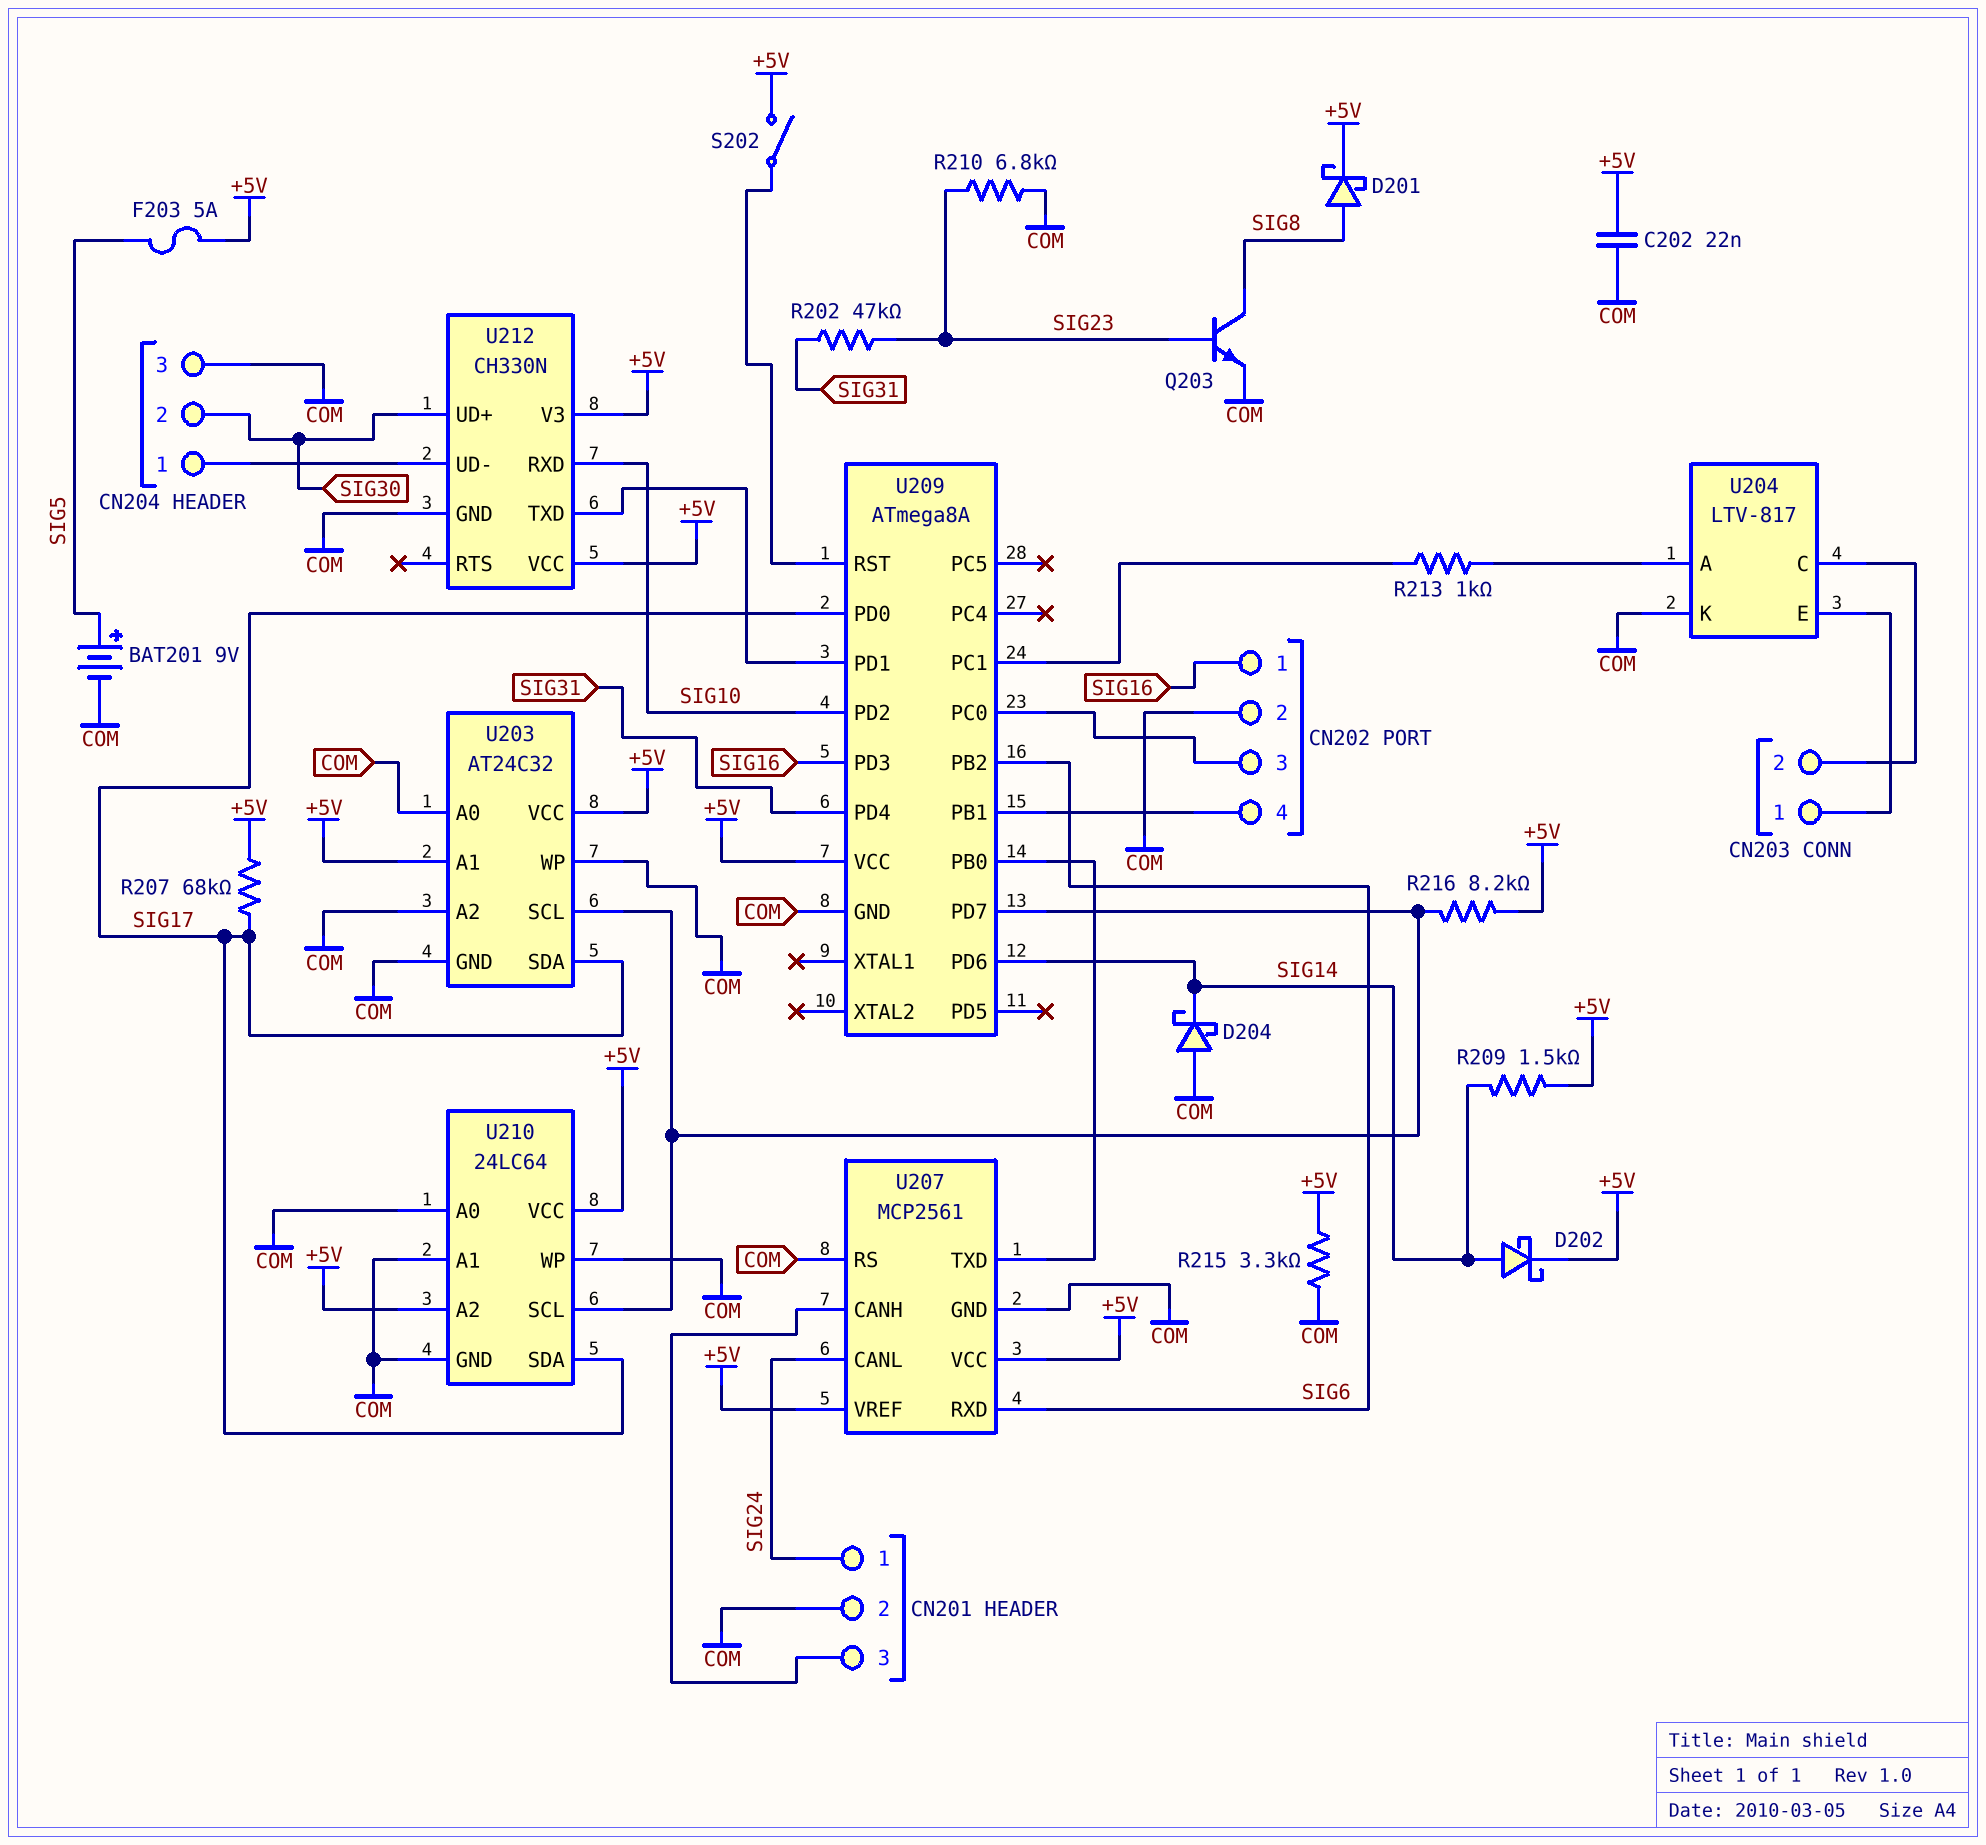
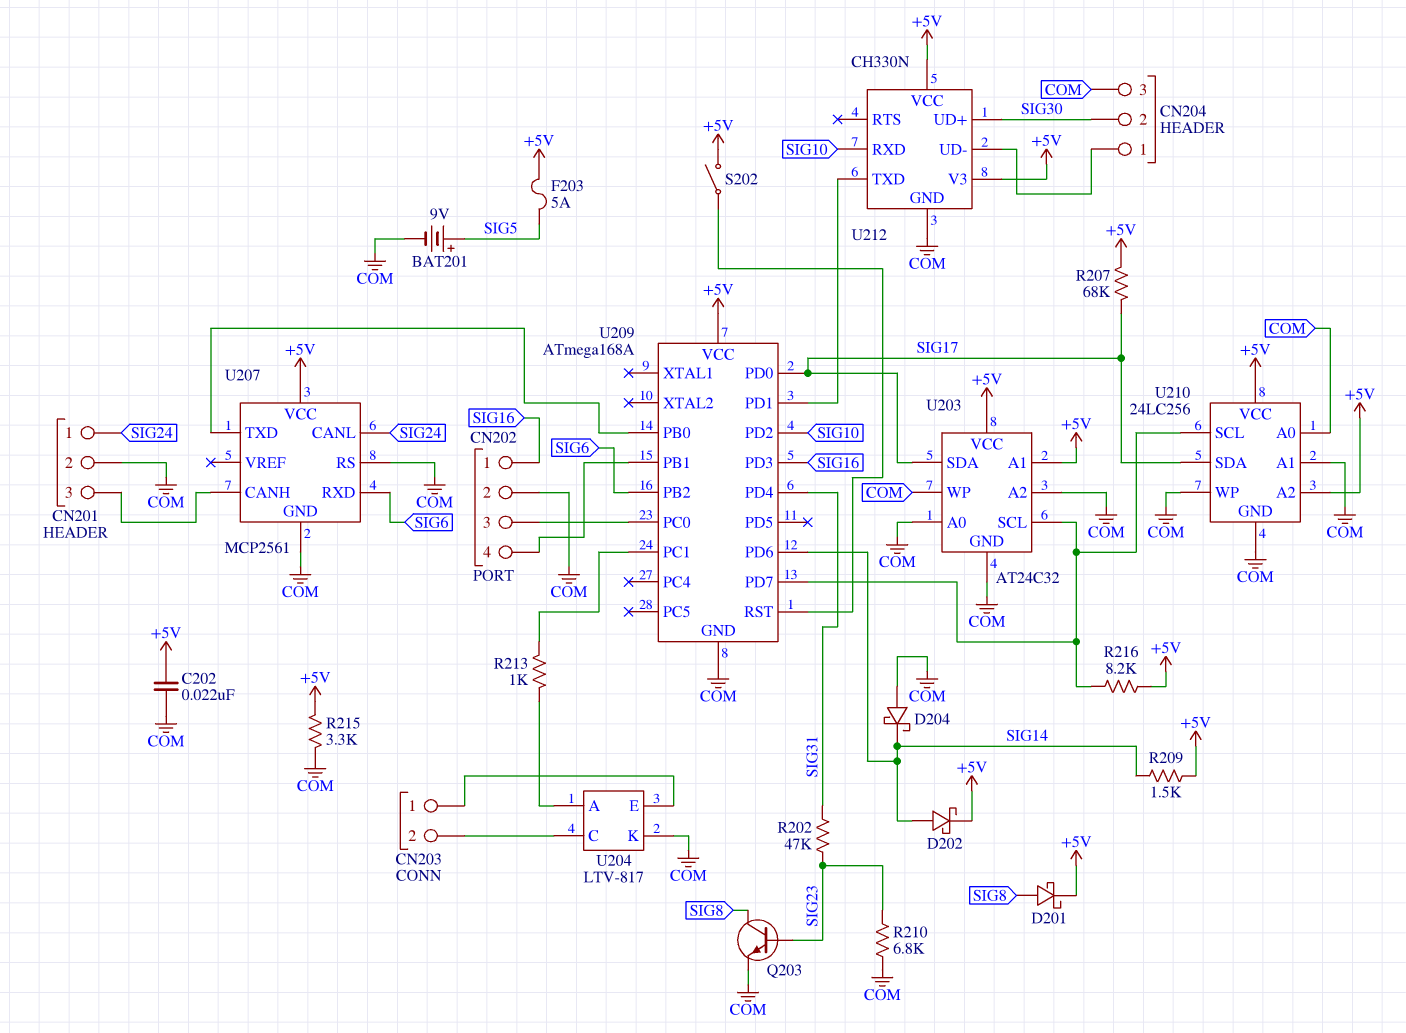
U207 pin VREF: +5V -> none
U209: ATmega8A -> ATmega168A
U210: 24LC64 -> 24LC256

